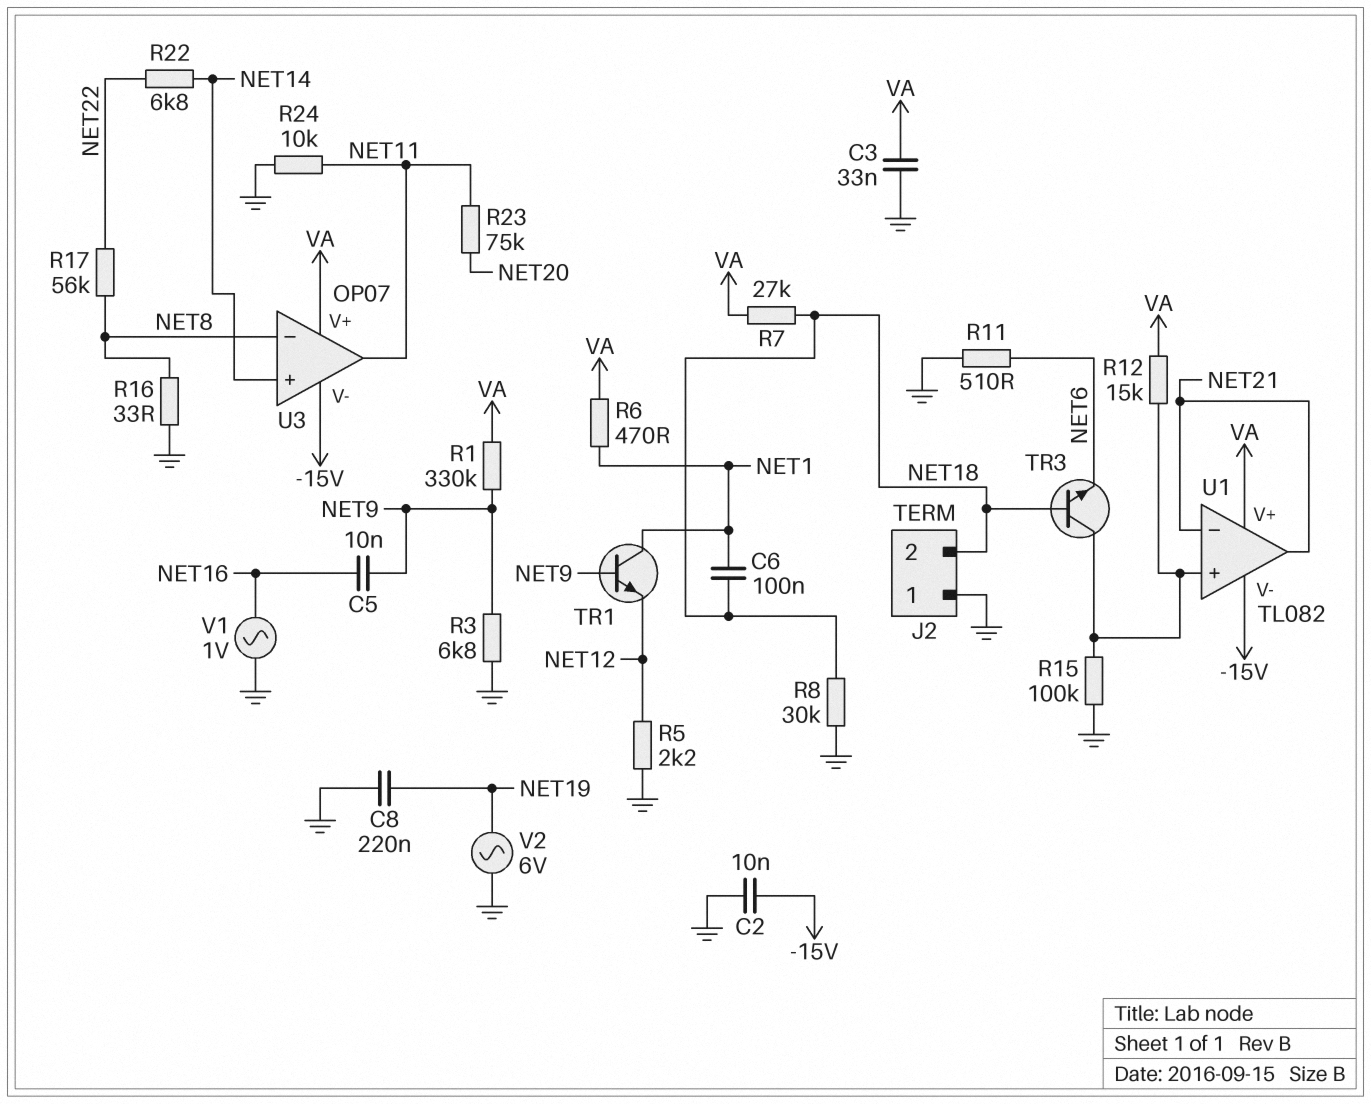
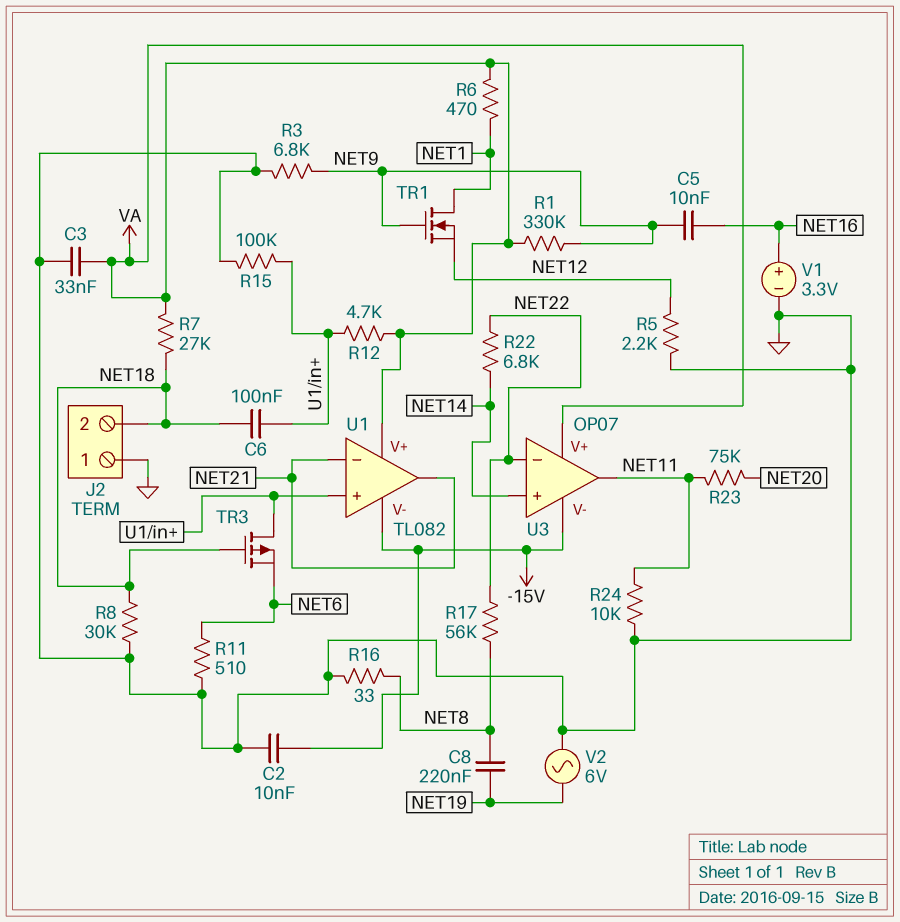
C6: 100nF (NET1, NET18) -> 100nF (NET18, U1/in+)
C8: 220nF (GND, NET19) -> 220nF (NET8, NET19)
R12: 15k (U1/in+, VA) -> 4.7k (U1/in+, VA)
TR1: NPN (B NET9, C NET1, E NET12) -> NMOS (G NET9, D NET1, S NET12)
TR3: NPN (B NET18, C U1/in+, E NET6) -> PMOS (G NET18, D U1/in+, S NET6)
U3 pin in-: NET8 -> NET22
V1: AC 1V (GND, NET16) -> 3.3V (plus NET16, minus GND)

